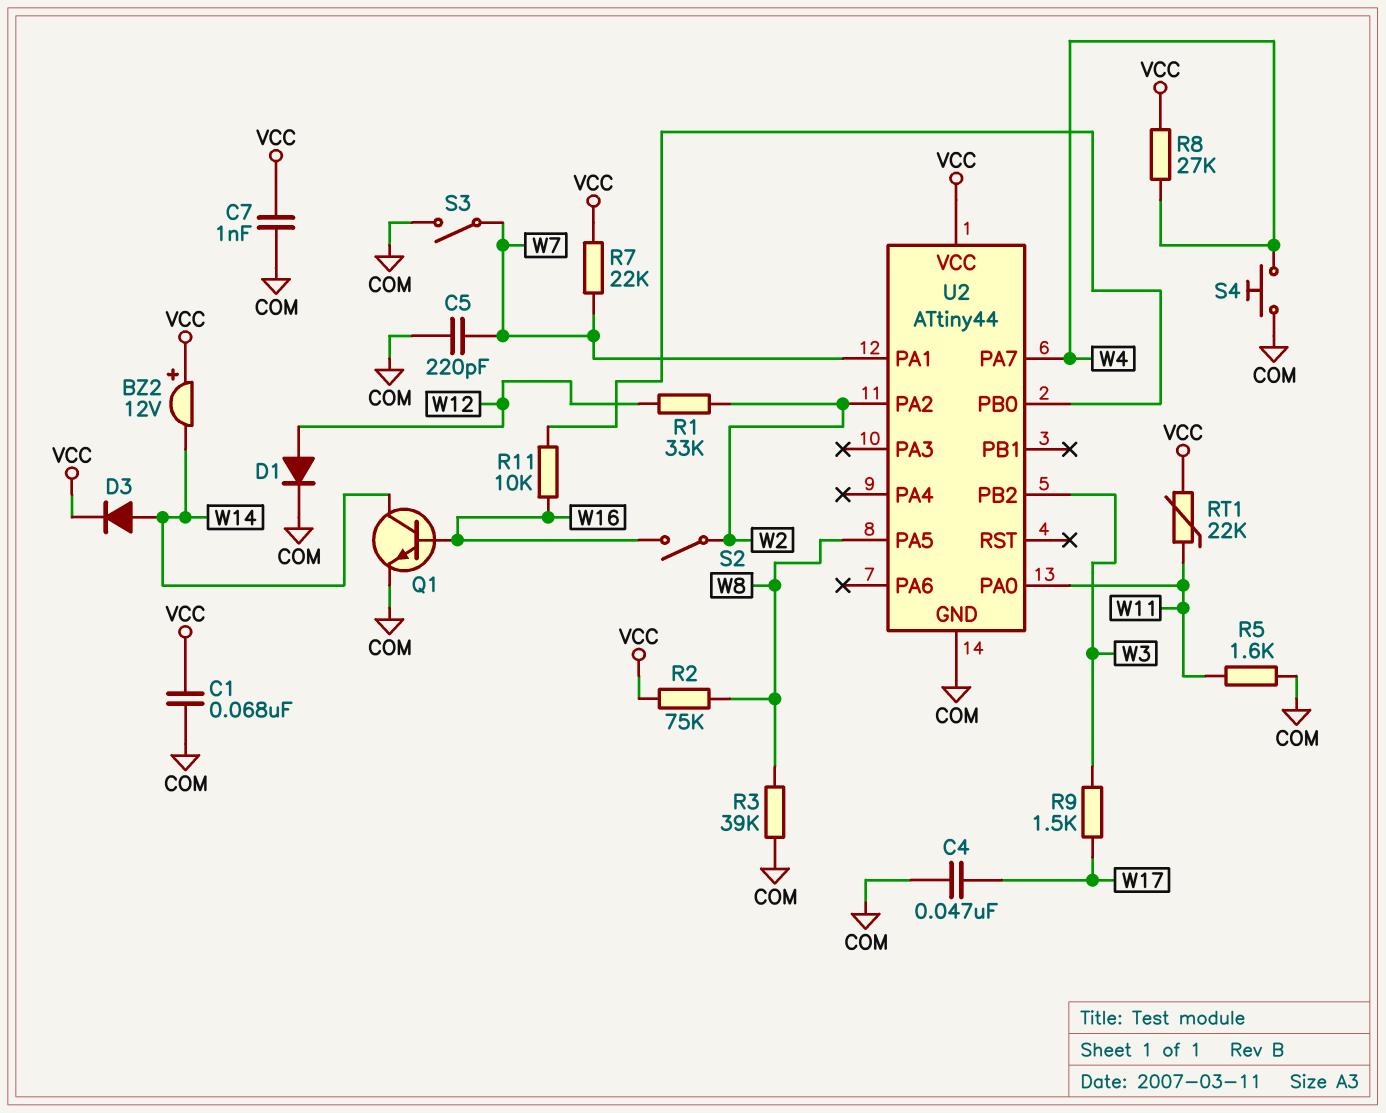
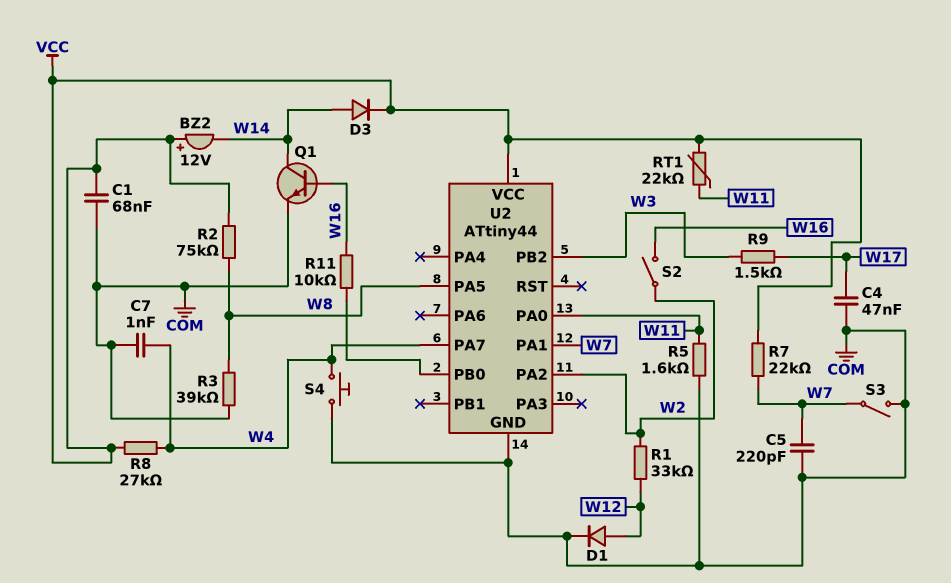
C7: 1nF (COM, VCC) -> 1nF (COM, W4)

